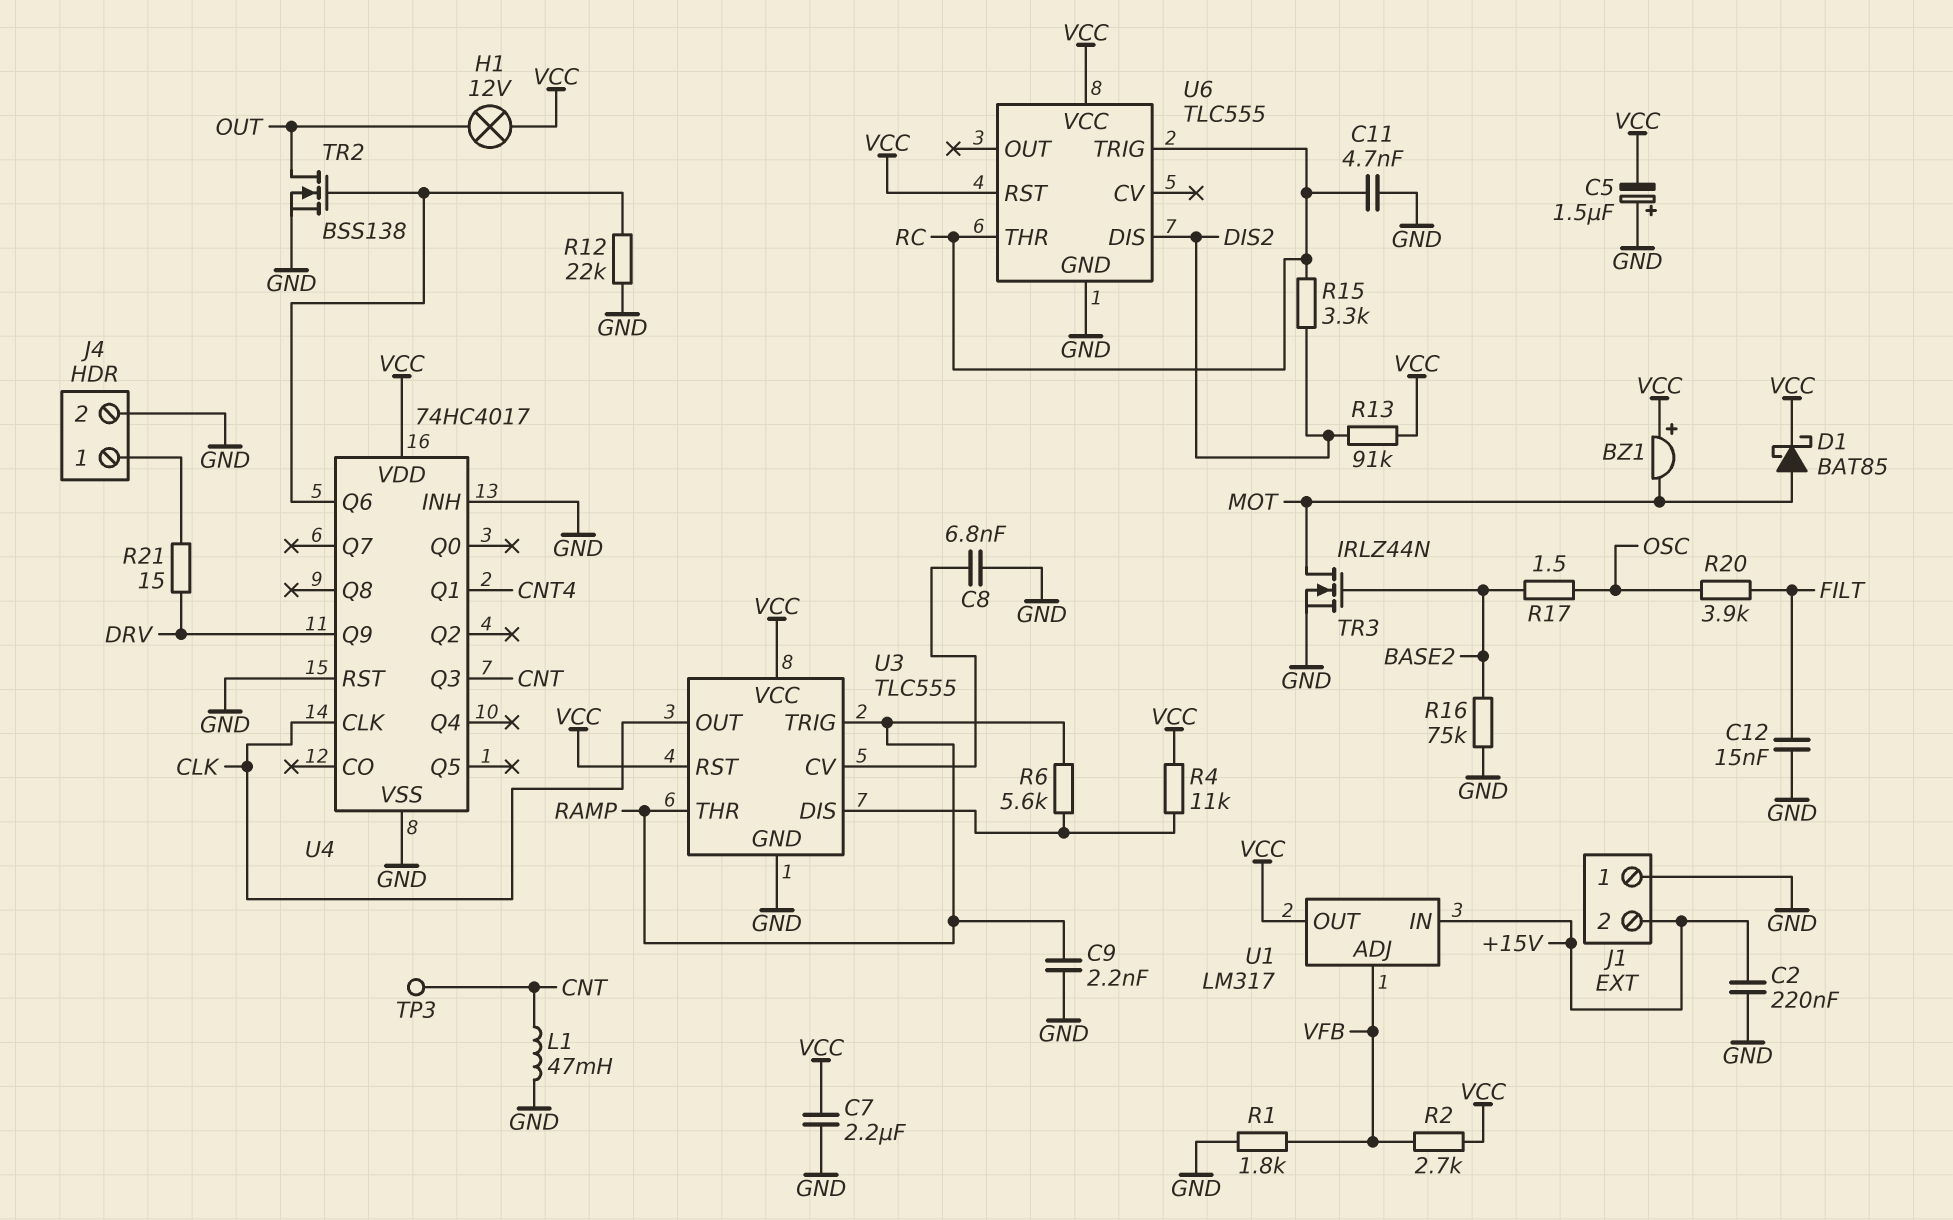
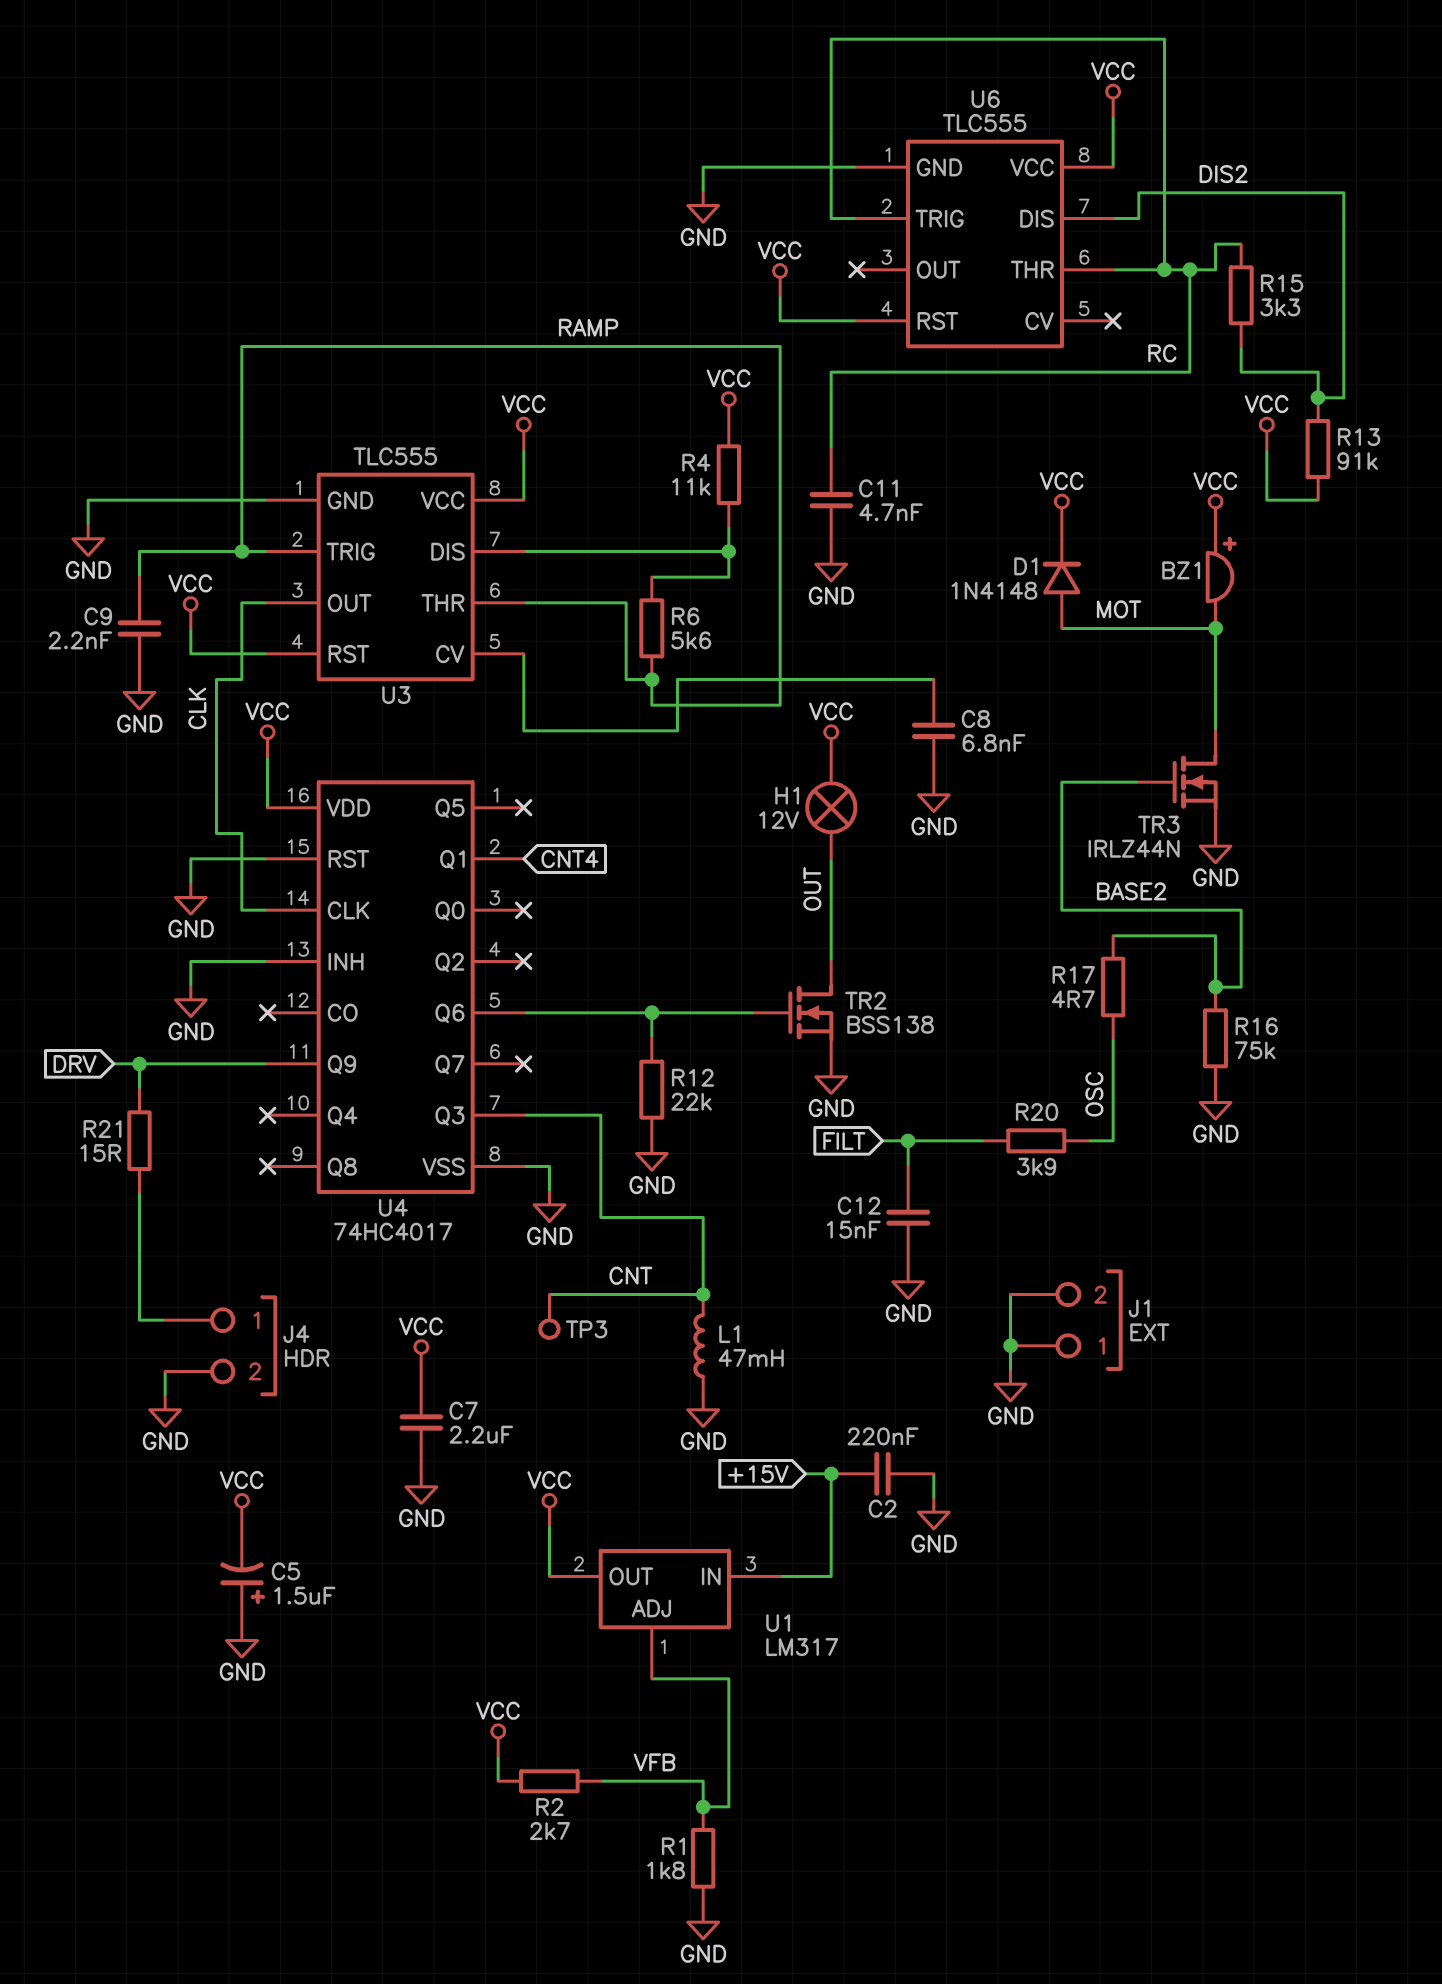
D1: schottky BAT85 (A MOT, K VCC) -> diode 1N4148 (A MOT, K VCC)
J1 pin 2: +15V -> GND
R17: 1.5 (BASE2, OSC) -> 4.7 (BASE2, OSC)

